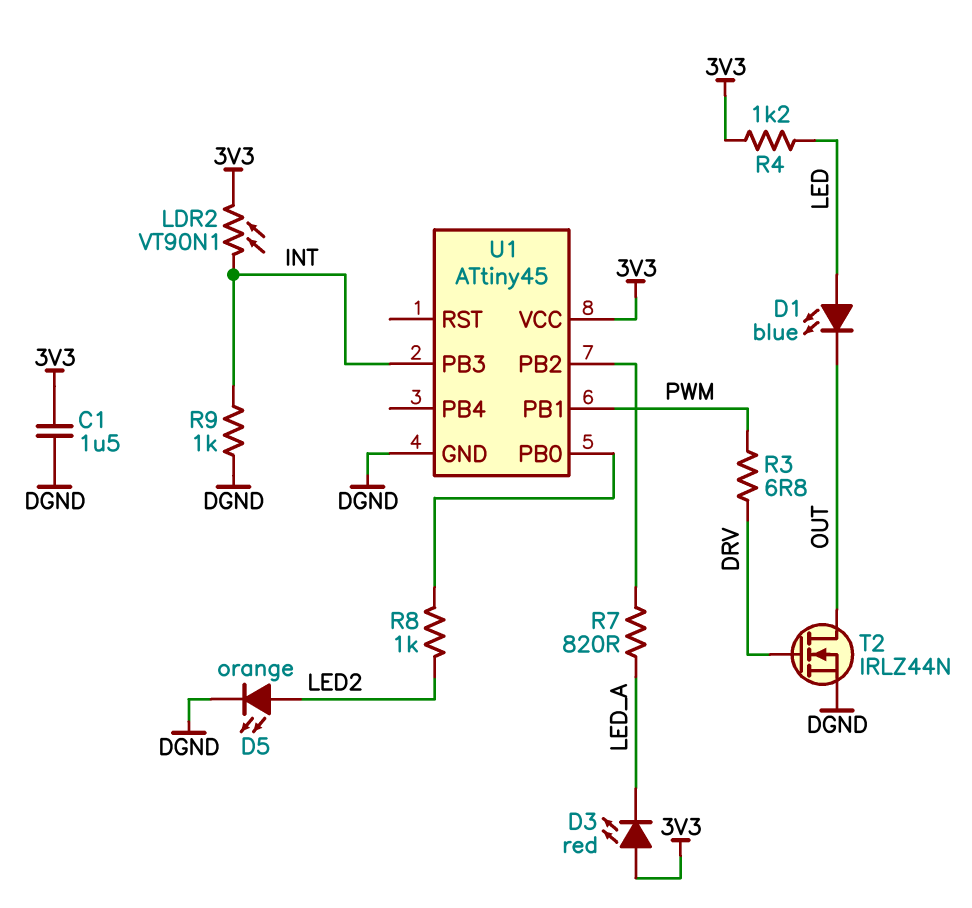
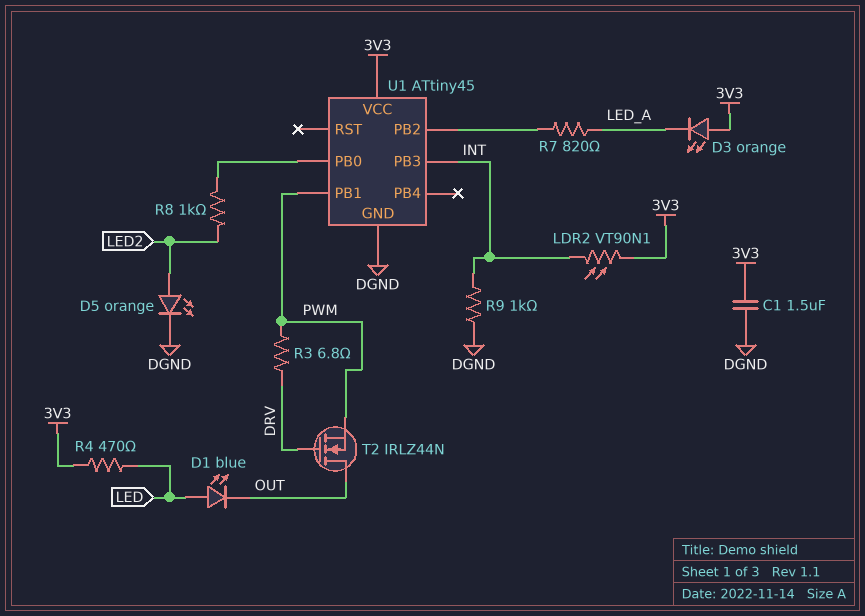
D3: LED red (A 3V3, K LED_A) -> LED orange (A 3V3, K LED_A)
R4: 1.2k (3V3, LED) -> 470 (3V3, LED)
T2: NMOS IRLZ44N (G DRV, D OUT, S DGND) -> NMOS IRLZ44N (G DRV, D OUT, S PWM)

